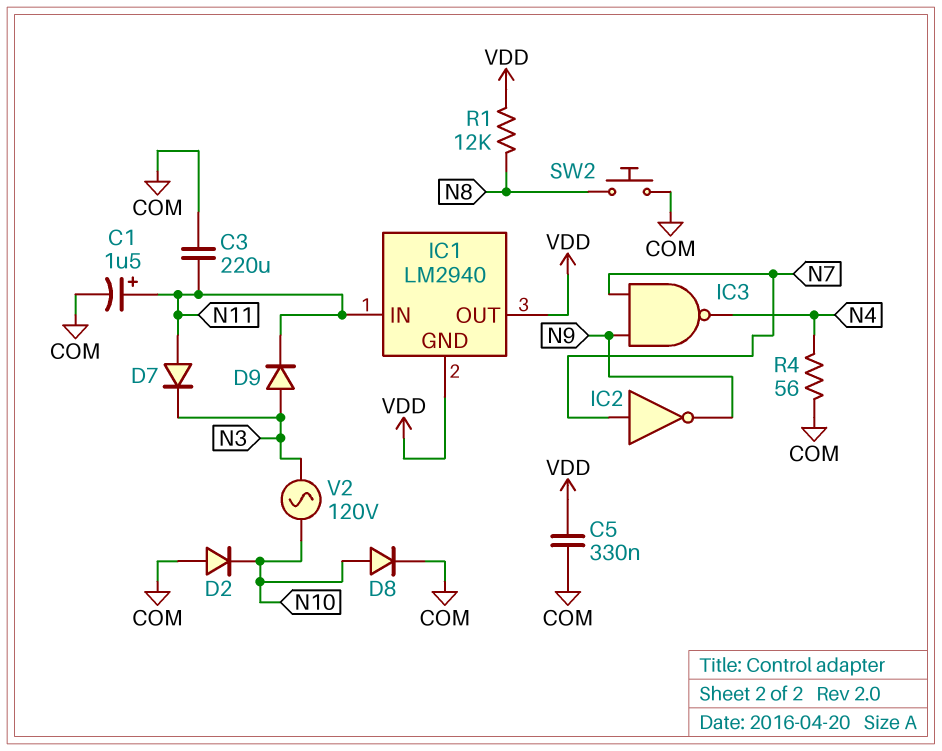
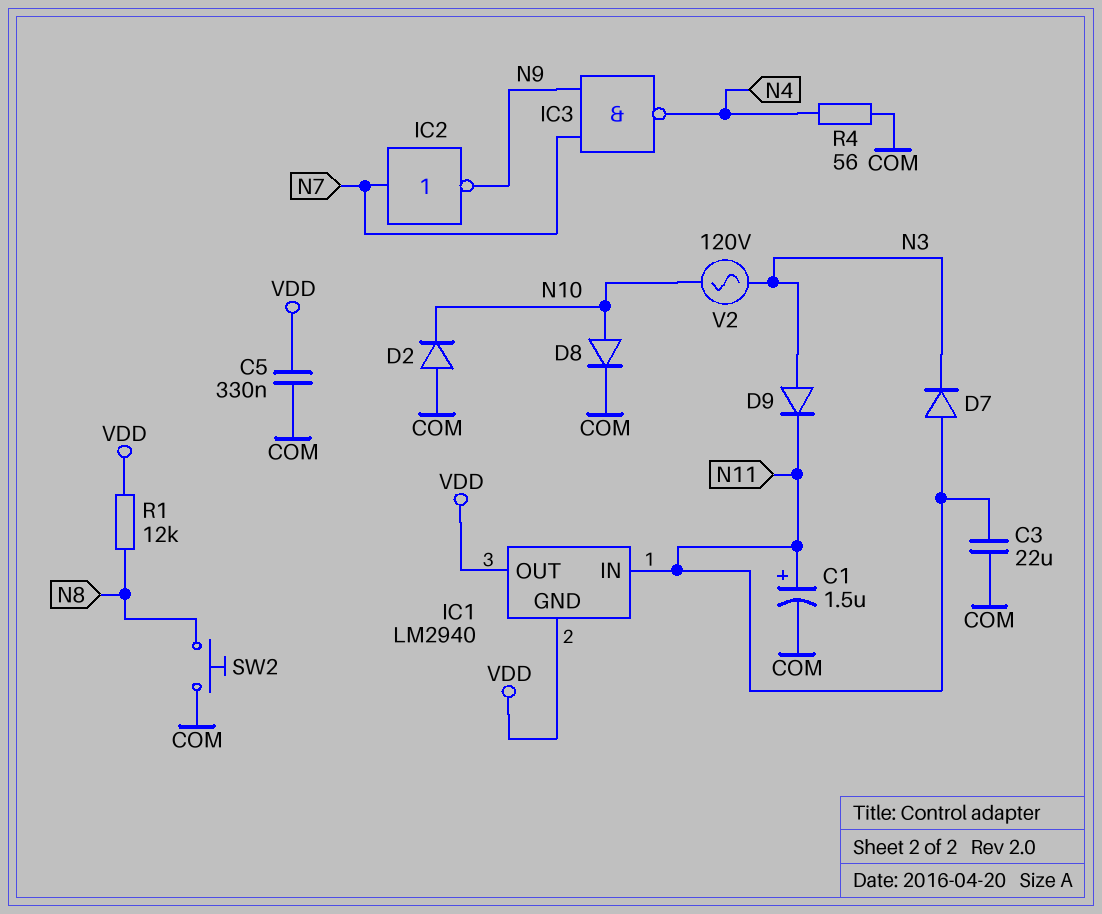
C3: 220uF (COM, N11) -> 22uF (COM, N11)

